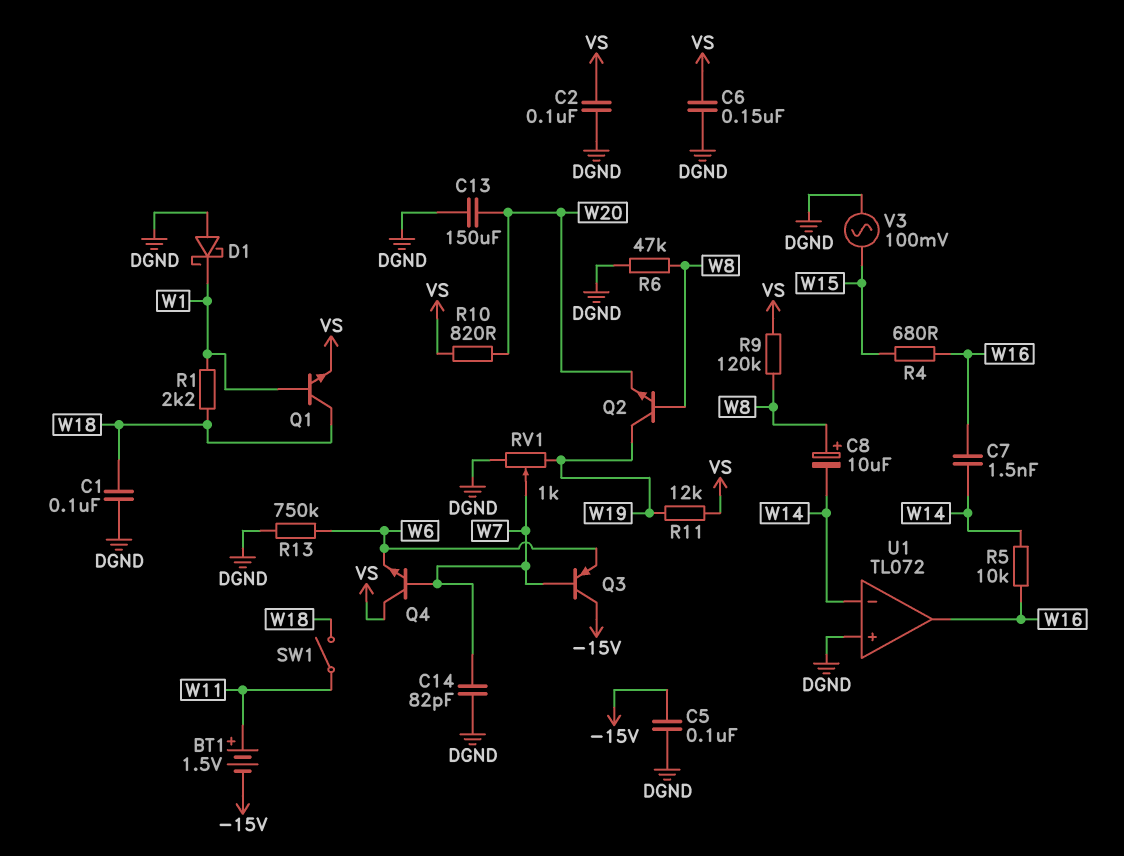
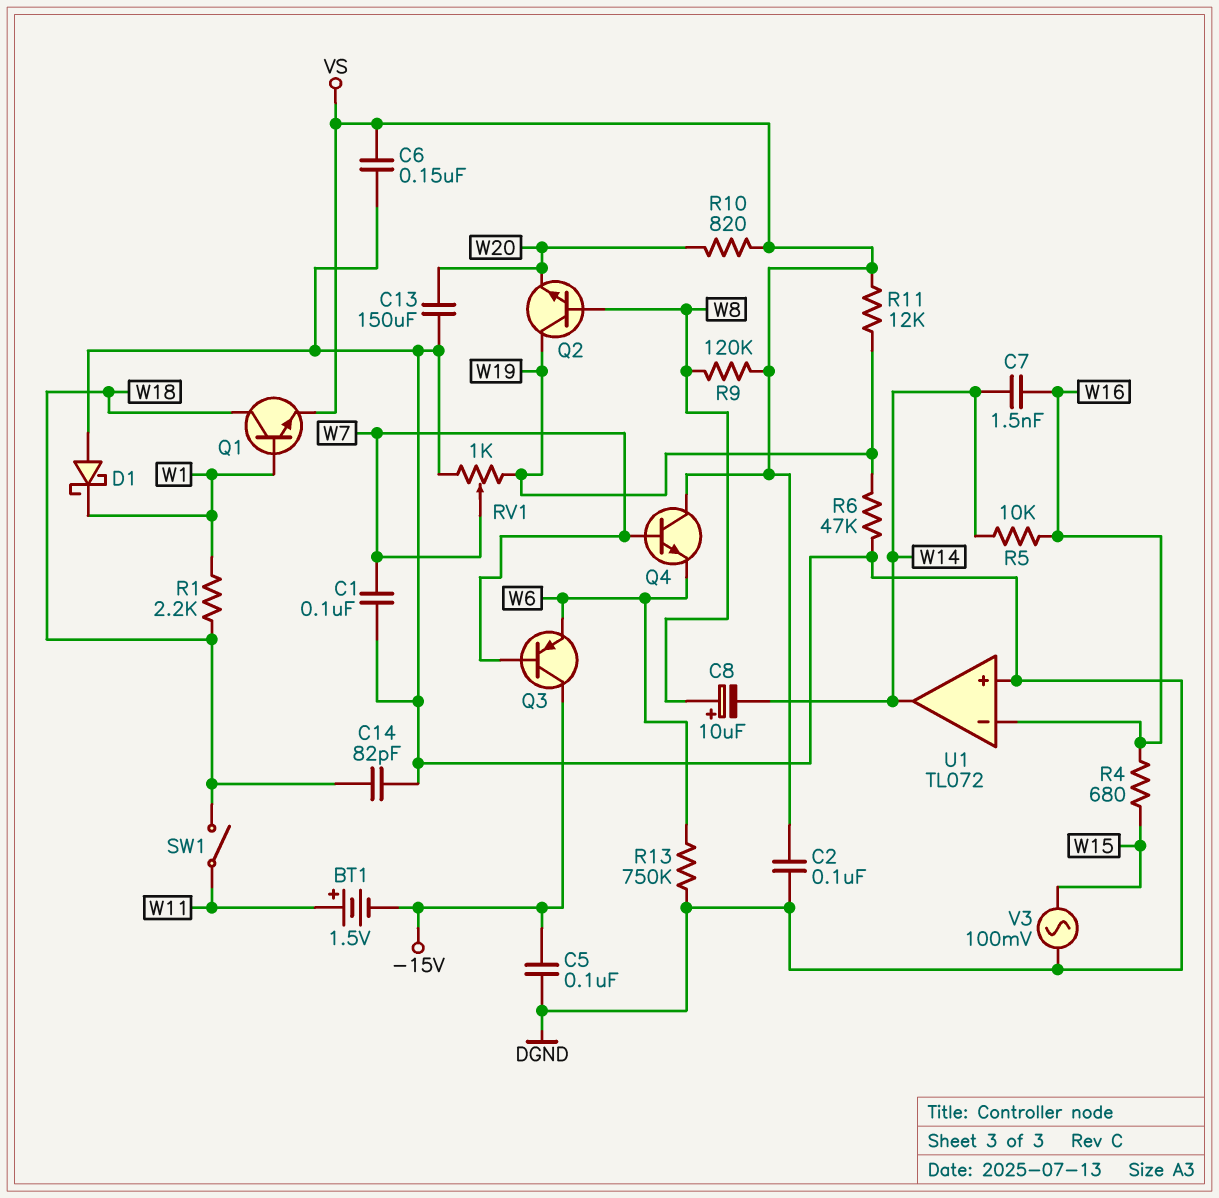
C1: 100nF (DGND, W18) -> 100nF (DGND, W7)
C14: 82pF (DGND, W7) -> 82pF (DGND, W18)
R6: 47k (DGND, W8) -> 47k (DGND, W19)
U1 pin in-: W14 -> W16
U1 pin out: W16 -> W14

